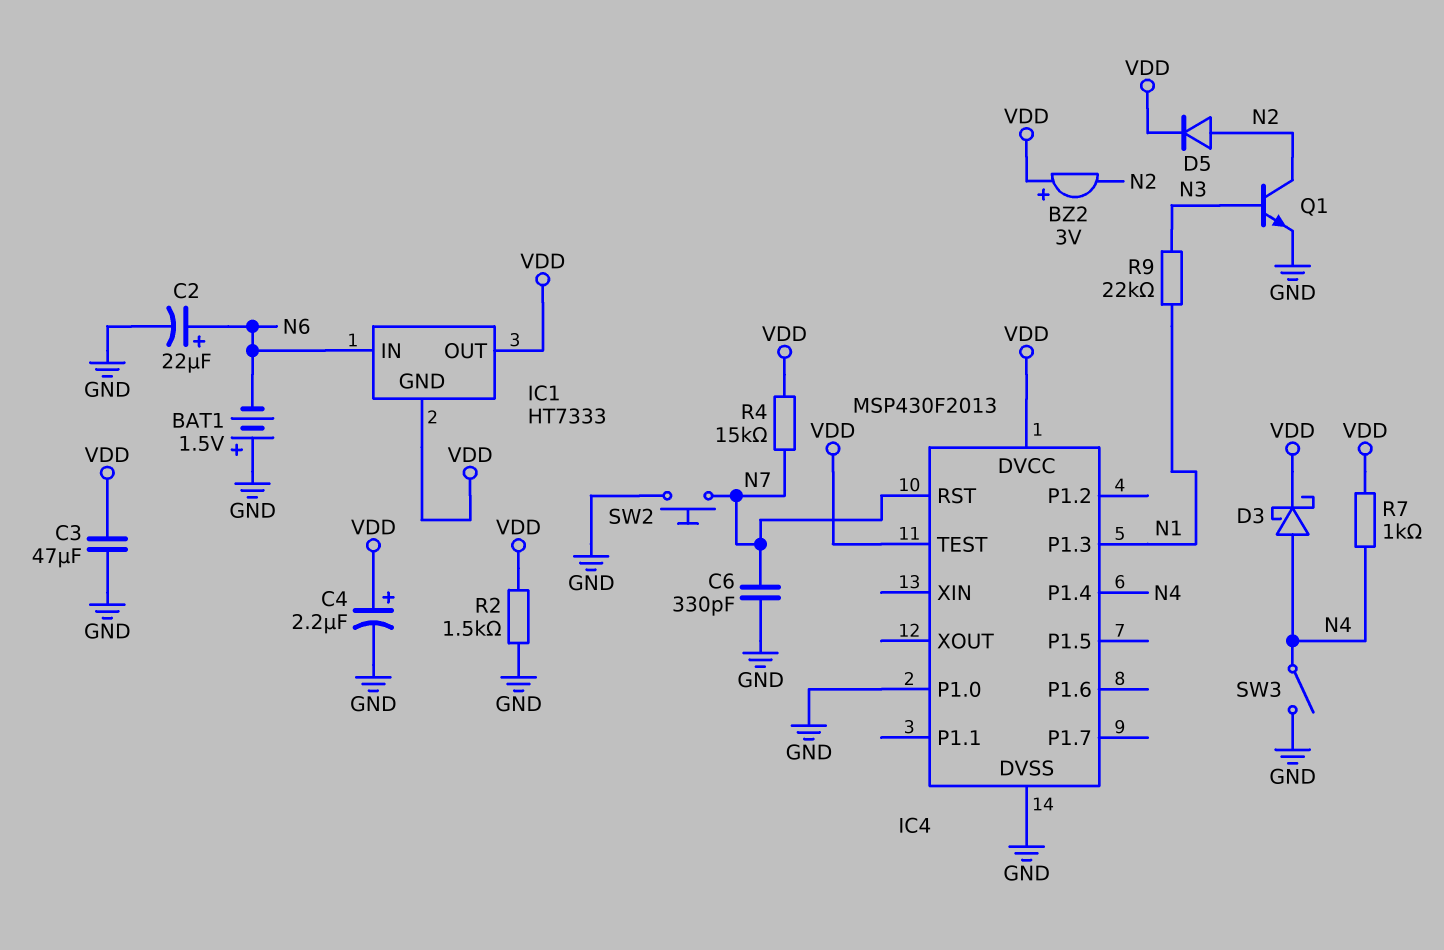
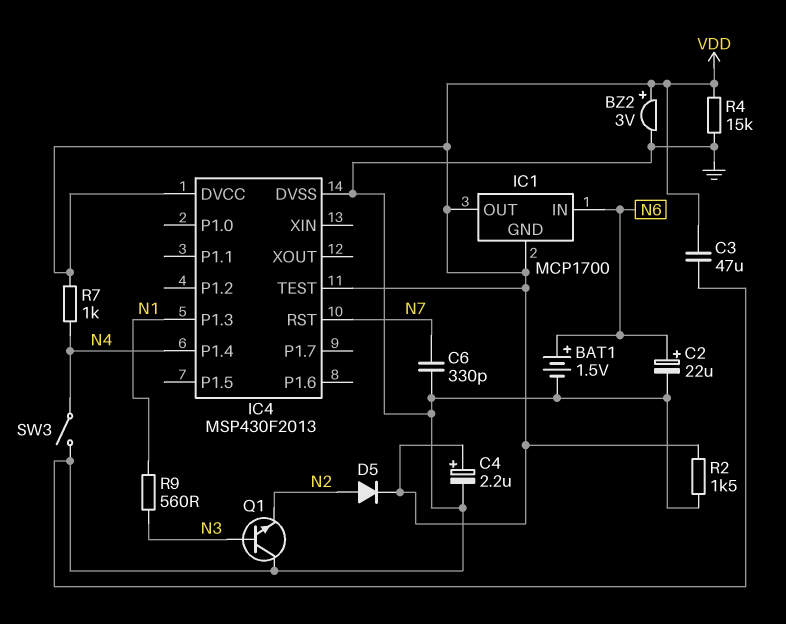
BAT1: 1.5V (plus GND, minus N6) -> 1.5V (plus N6, minus GND)
BZ2: buzzer 3V (plus VDD, minus N2) -> buzzer 3V (plus VDD, minus GND)
D3: schottky (A N4, K VDD) -> none
IC1: HT7333 -> MCP1700
IC4 pin P1.0: GND -> none
Q1: NPN (B N3, C N2, E GND) -> NPN (B N3, C GND, E N2)
R4: 15k (N7, VDD) -> 15k (GND, VDD)
R9: 22k (N1, N3) -> 560 (N1, N3)
SW2: button (GND, N7) -> none

